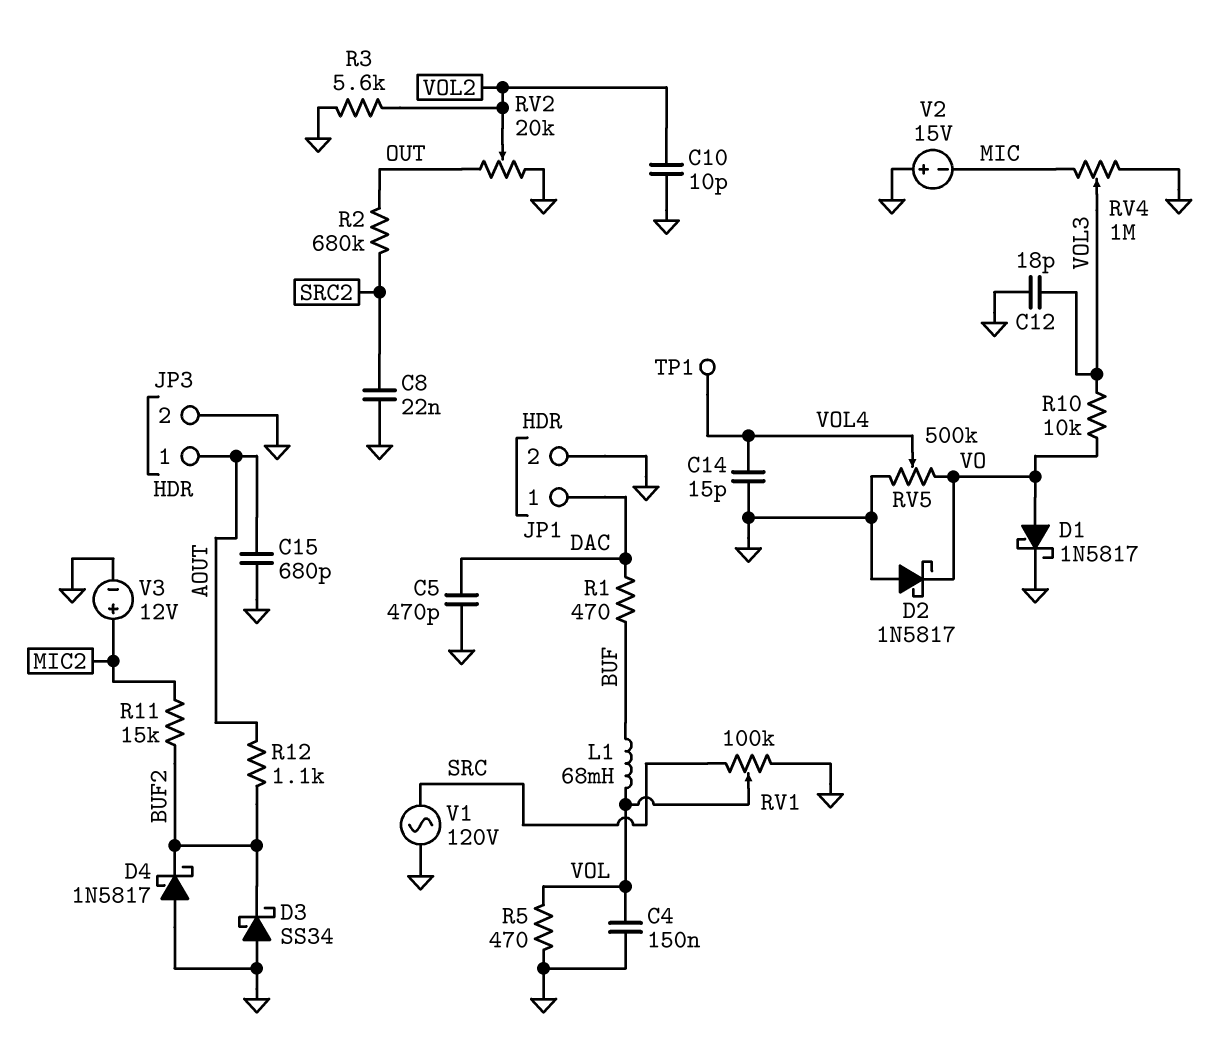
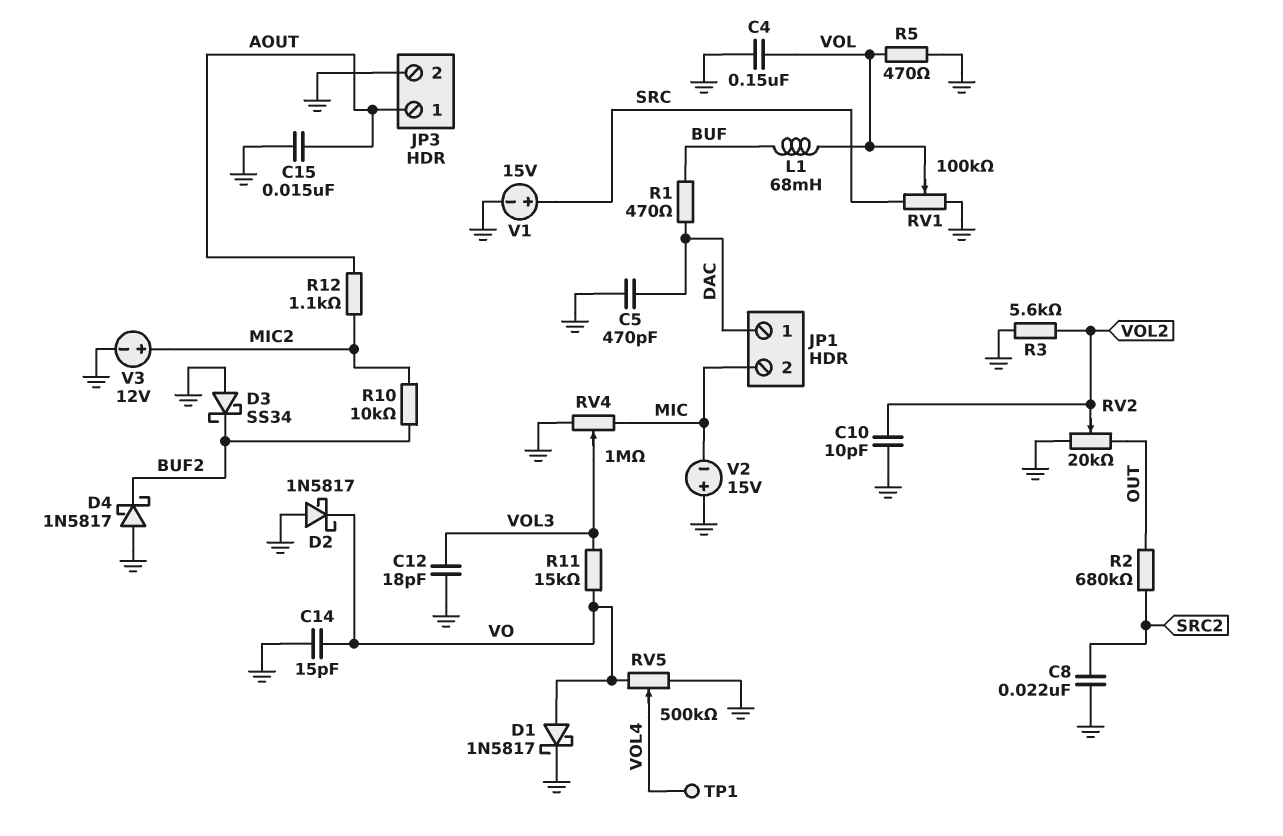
C14: 15pF (GND, VOL4) -> 15pF (GND, VO)
C15: 680pF (AOUT, GND) -> 15nF (AOUT, GND)
JP1 pin 2: GND -> MIC
R10: 10k (VO, VOL3) -> 10k (BUF2, MIC2)
R11: 15k (BUF2, MIC2) -> 15k (VO, VOL3)
R12: 1.1k (AOUT, BUF2) -> 1.1k (AOUT, MIC2)
V1: AC 120V (GND, SRC) -> 15V (plus SRC, minus GND)

